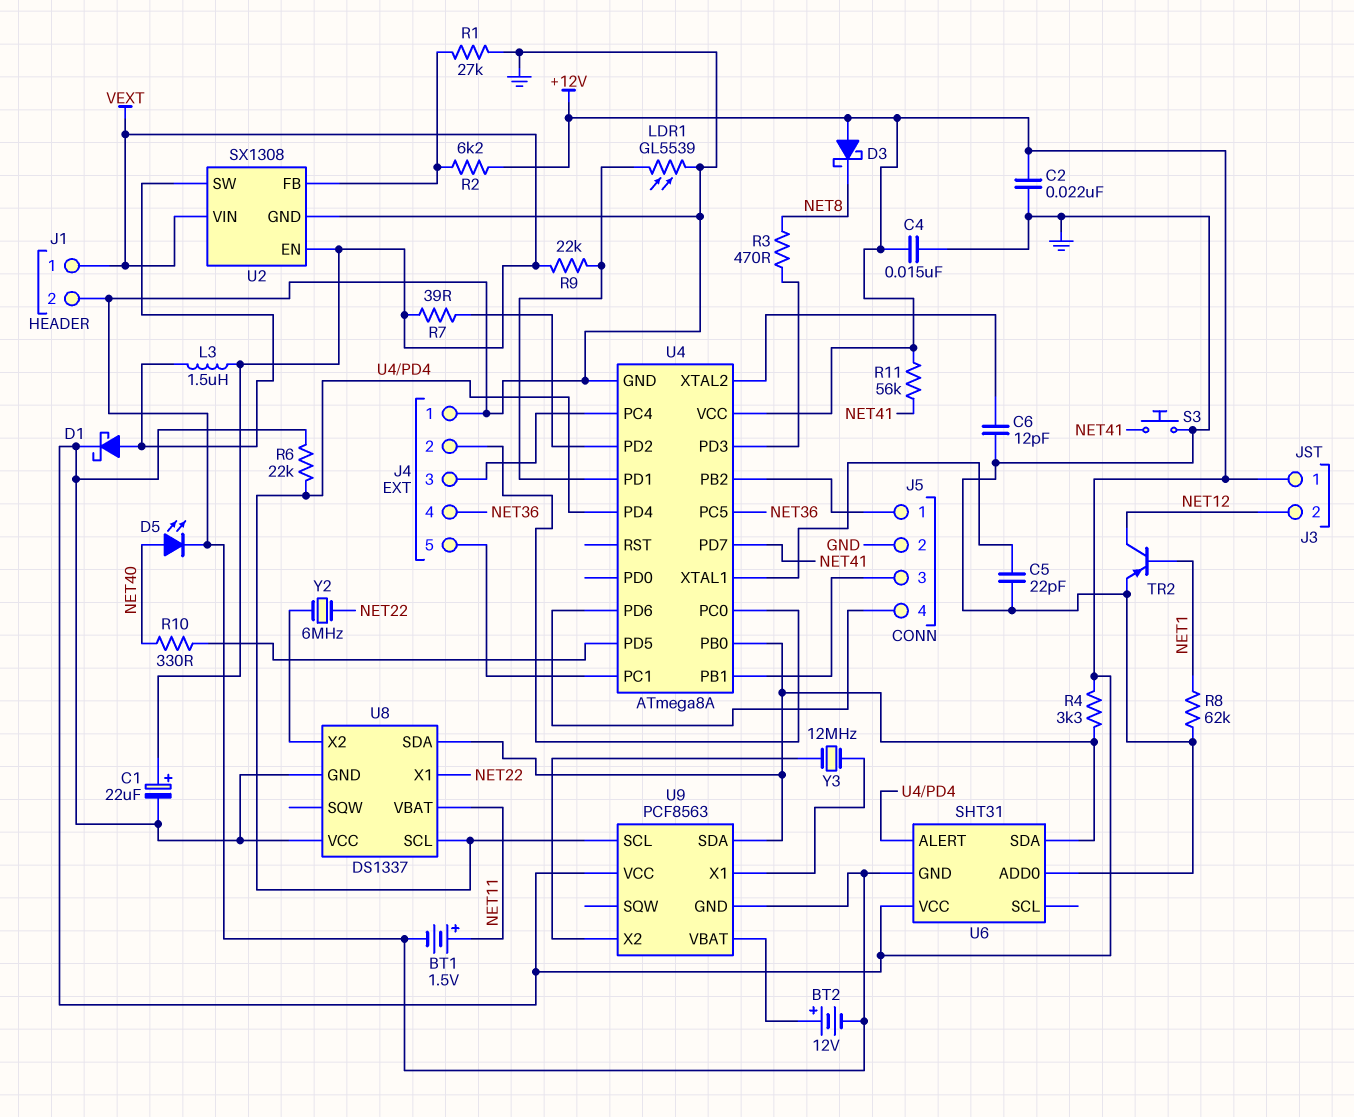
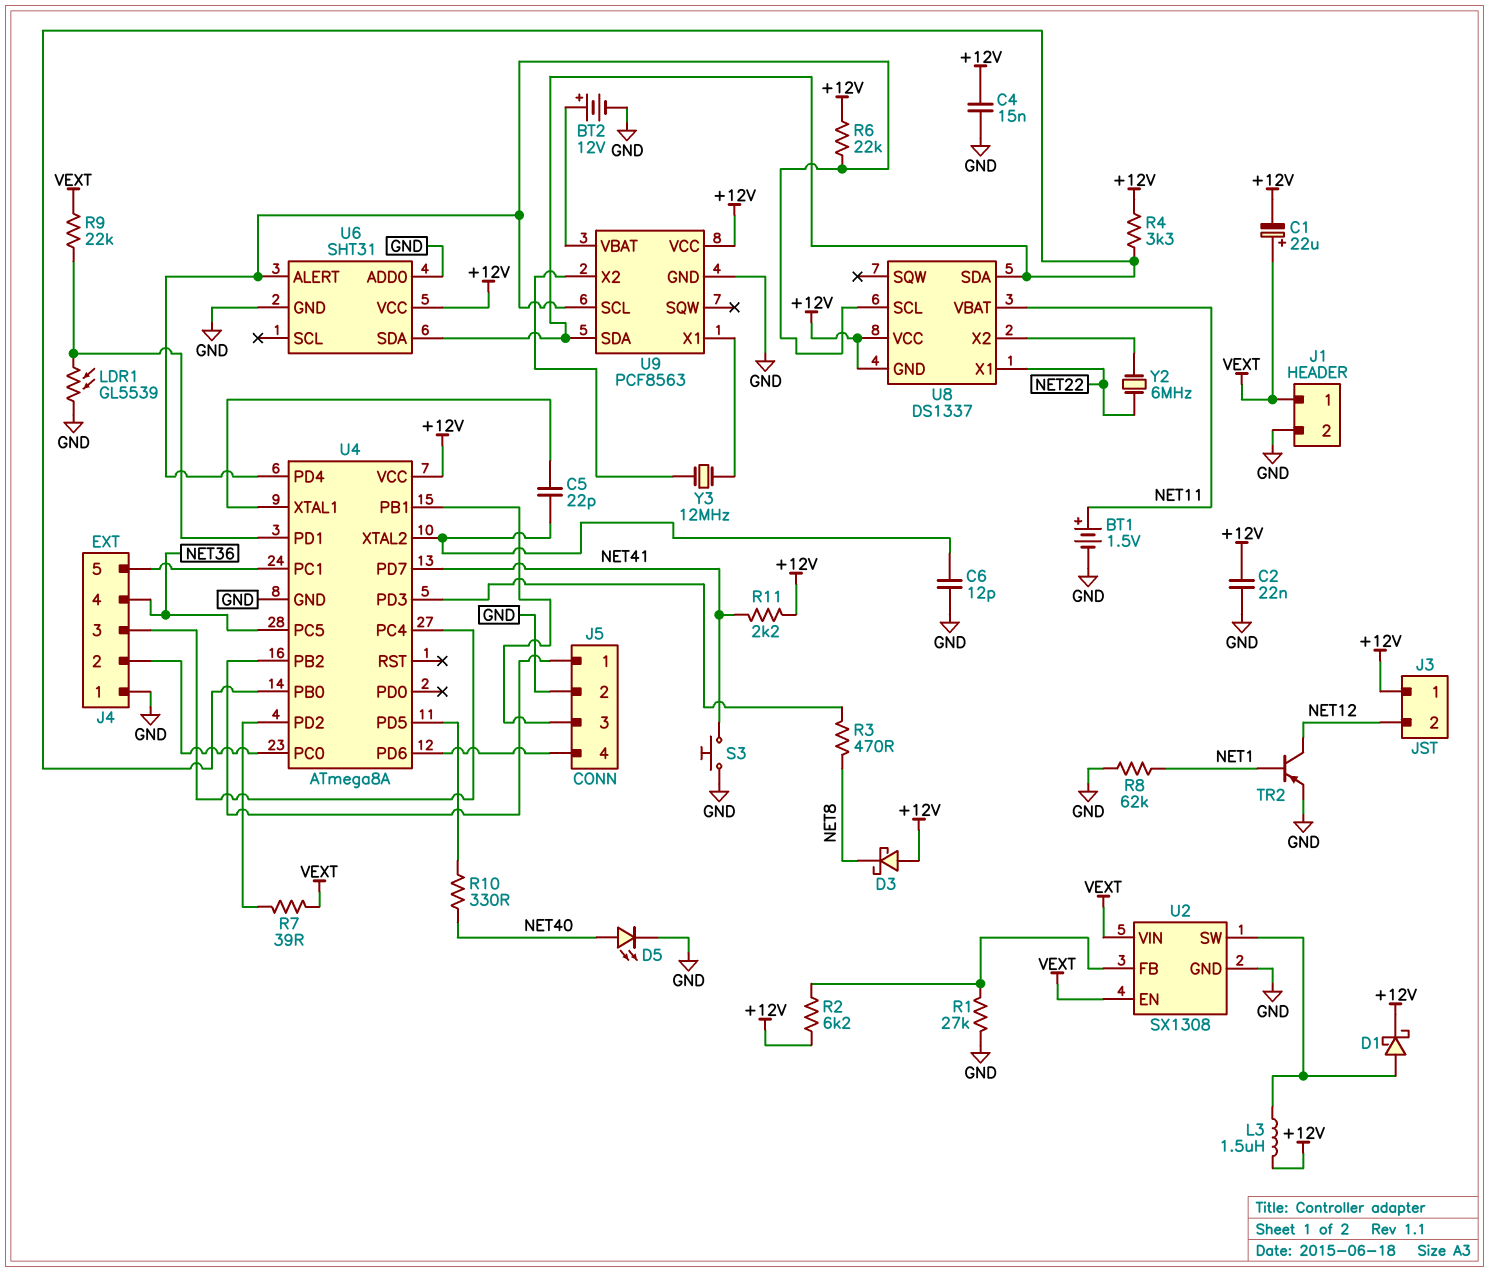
C5: 22pF (GND, U4/XTAL1) -> 22pF (U4/XTAL1, U4/XTAL2)
L3: 1.5uH (U2/SW, VEXT) -> 1.5uH (+12V, U2/SW)
R11: 56k (+12V, NET41) -> 2.2k (+12V, NET41)

